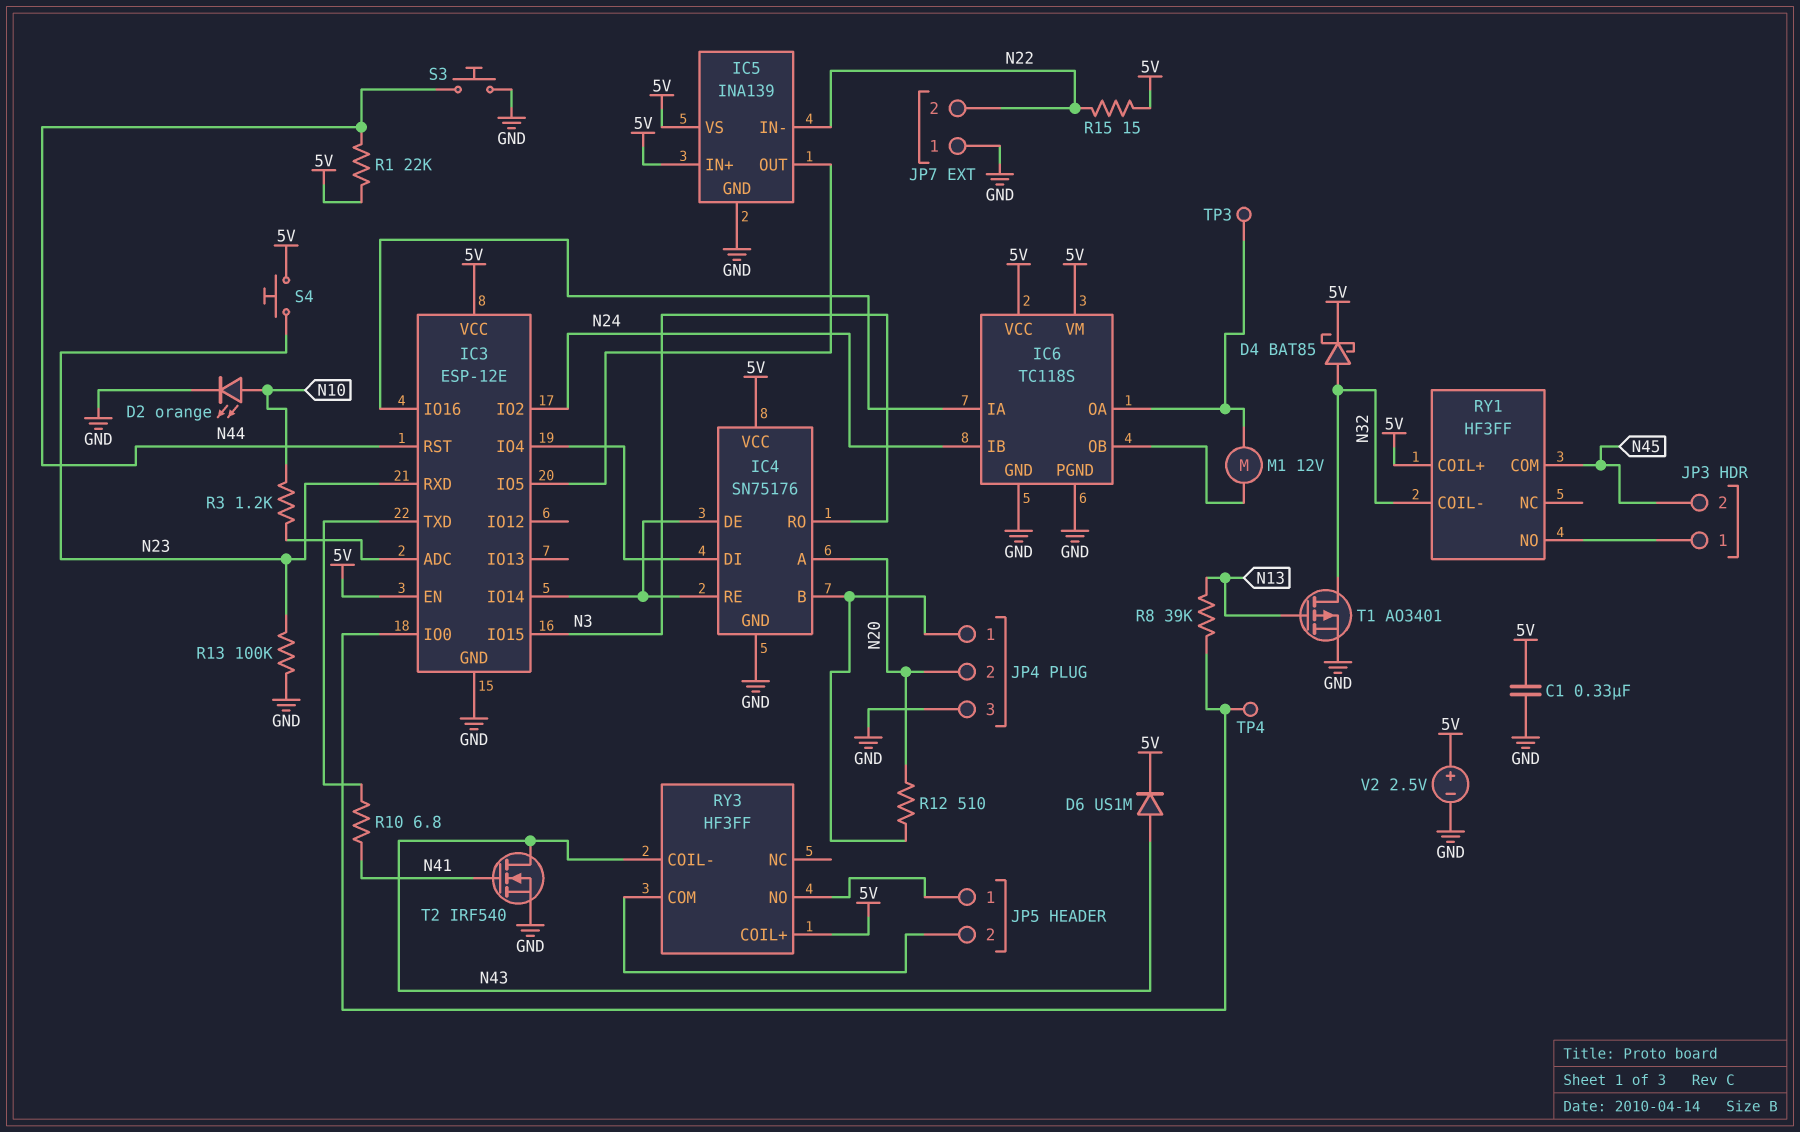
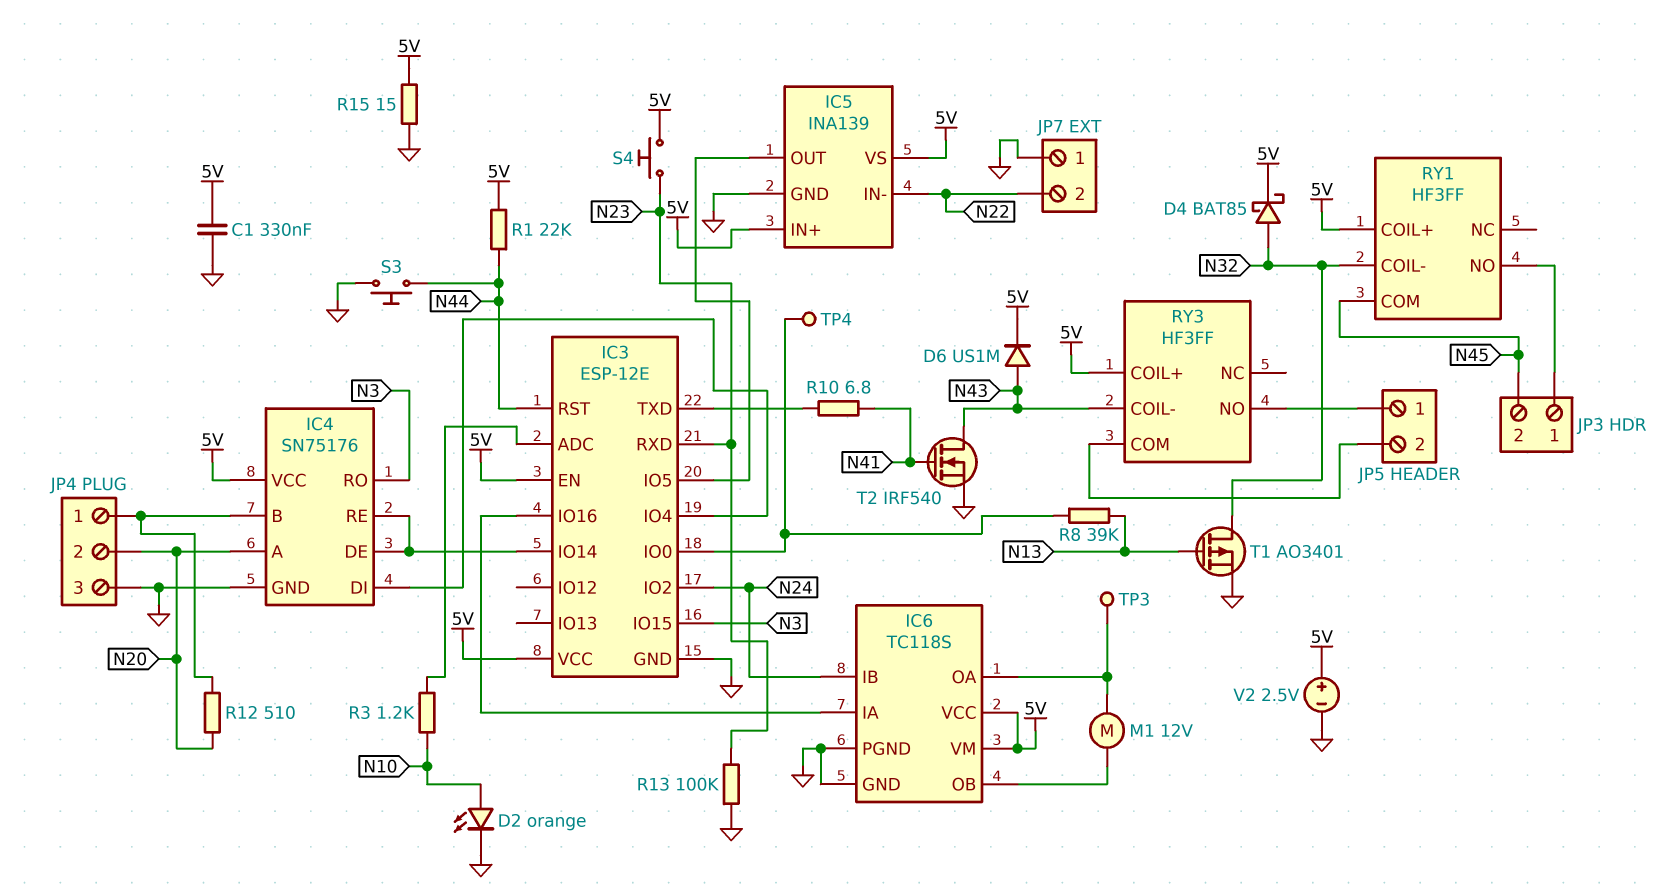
R15: 15 (5V, N22) -> 15 (5V, GND)

